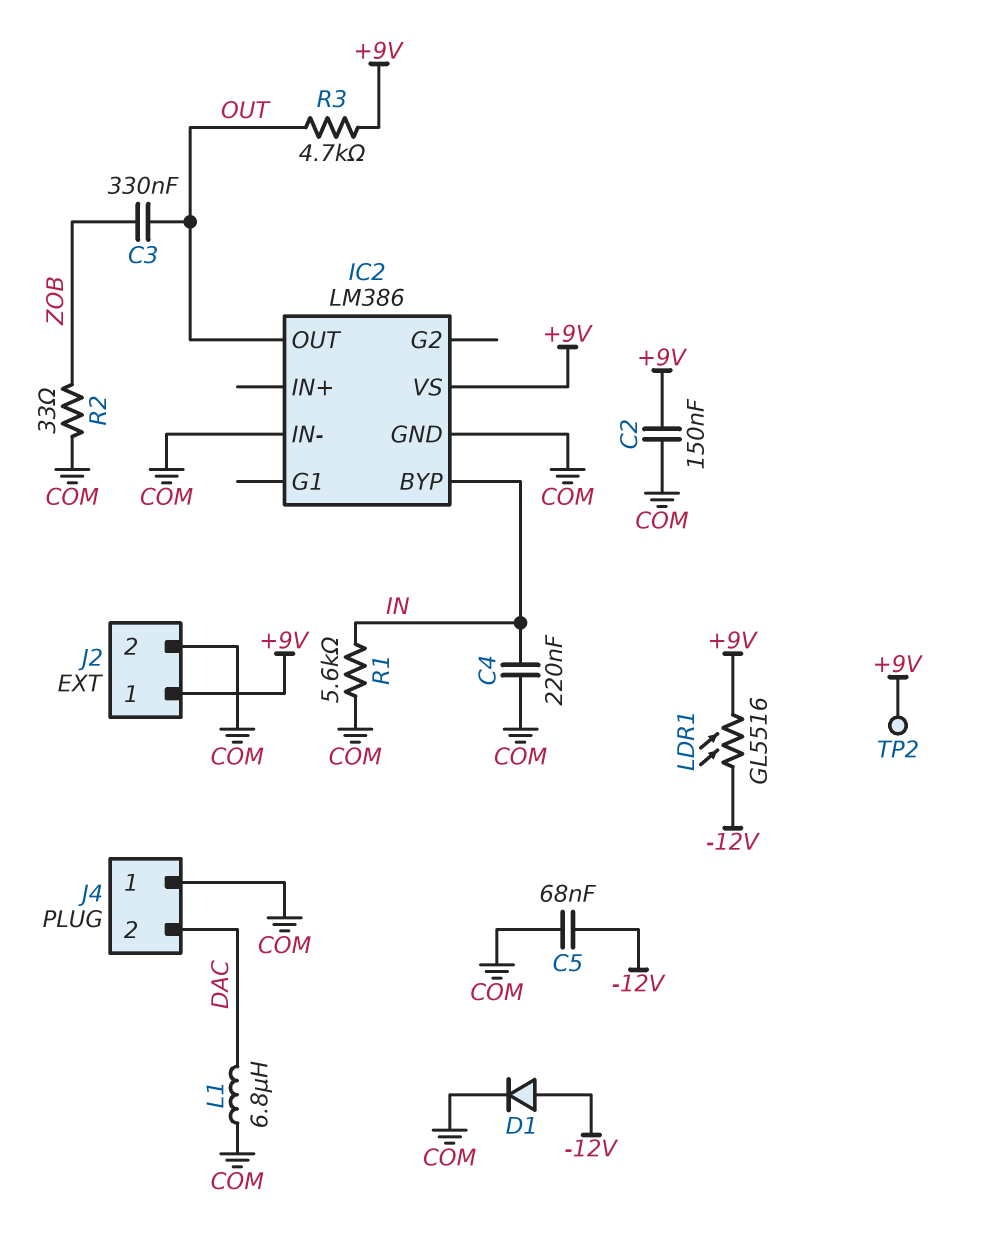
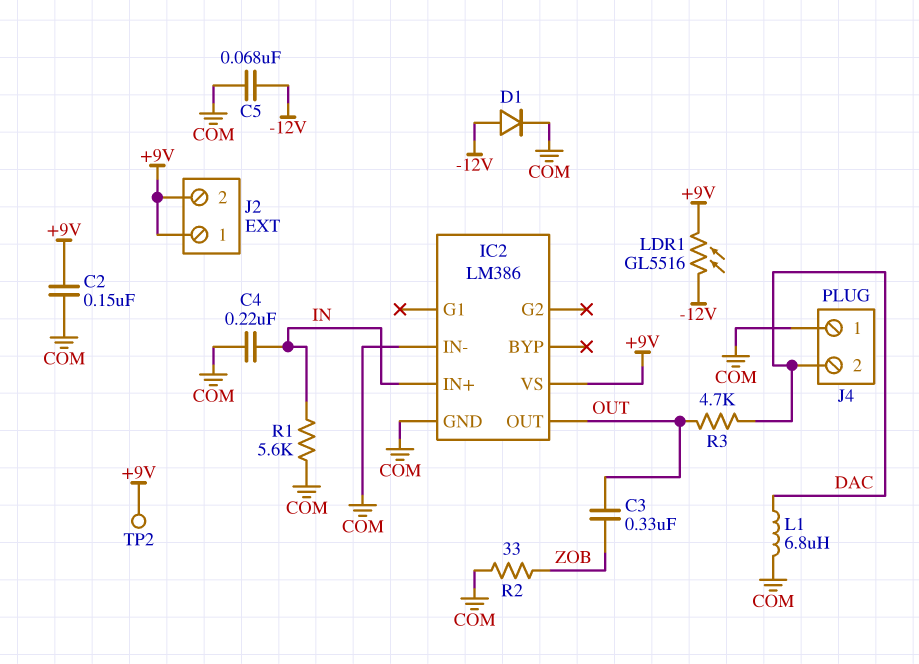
IC2 pin BYP: IN -> none
IC2 pin IN+: none -> IN
J2 pin 2: COM -> +9V
R3: 4.7k (+9V, OUT) -> 4.7k (DAC, OUT)

